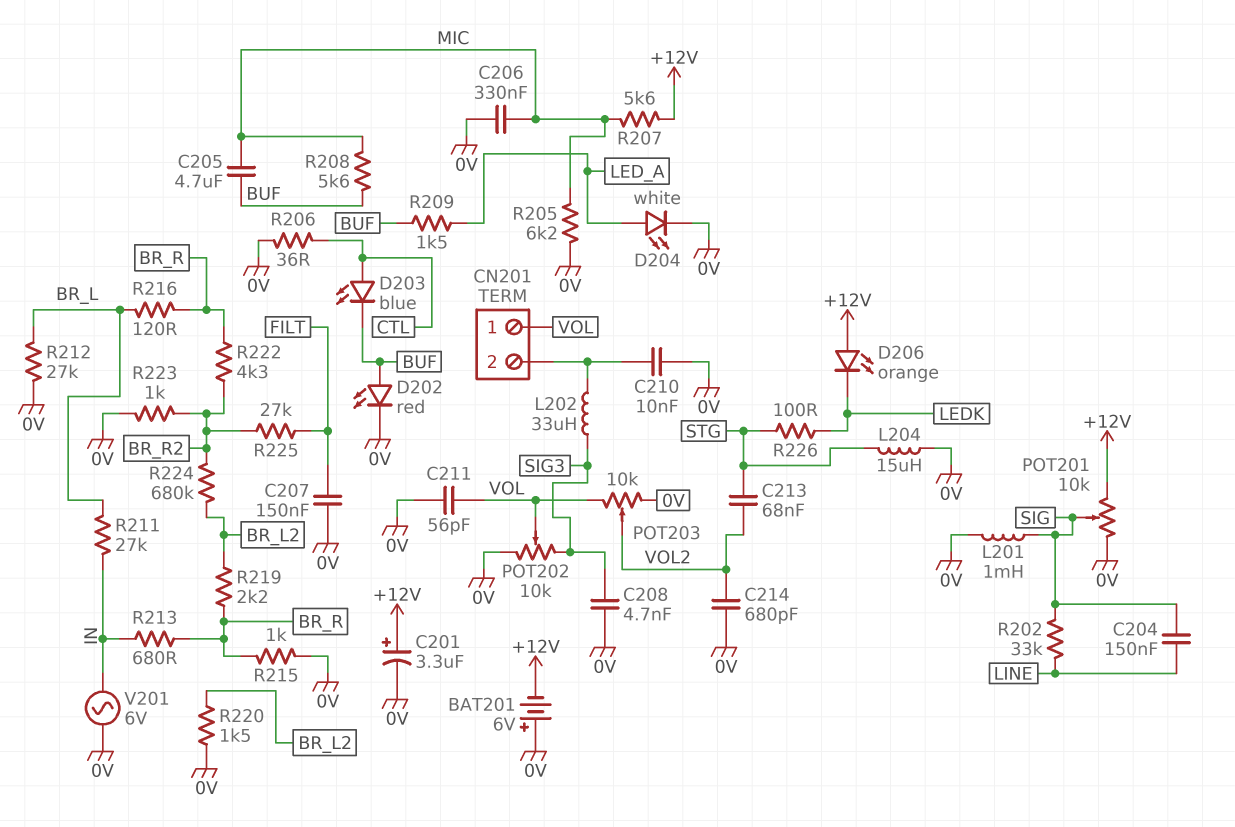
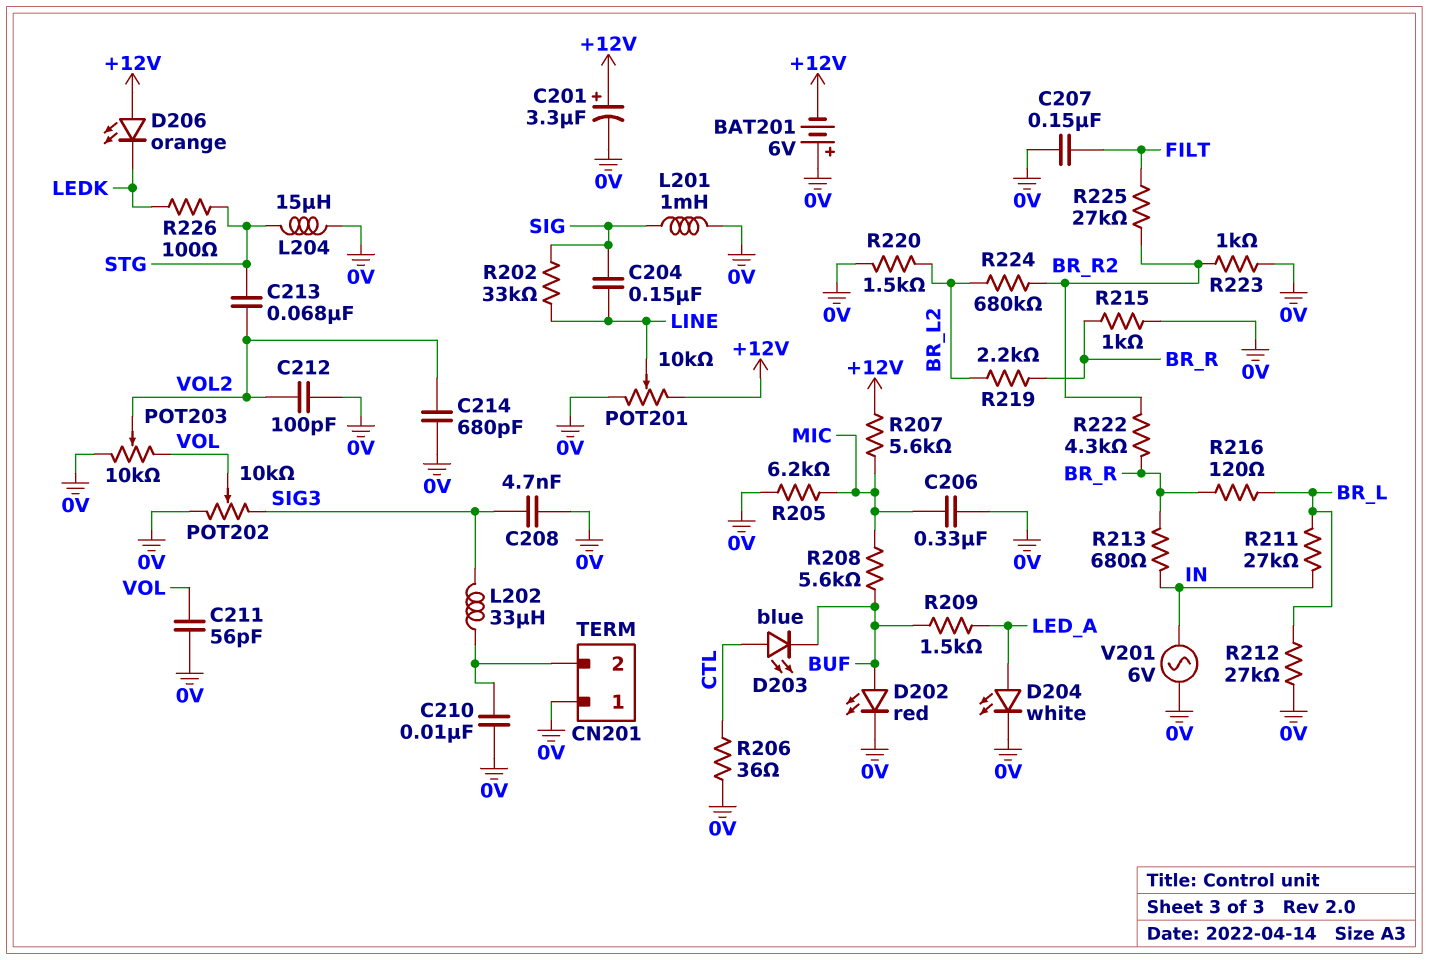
C205: 4.7uF (BUF, MIC) -> none
C212: none -> 100pF (0V, VOL2)
CN201 pin 1: VOL -> 0V
POT201: 10k (+12V, 0V, wiper SIG) -> 10k (+12V, 0V, wiper LINE)

